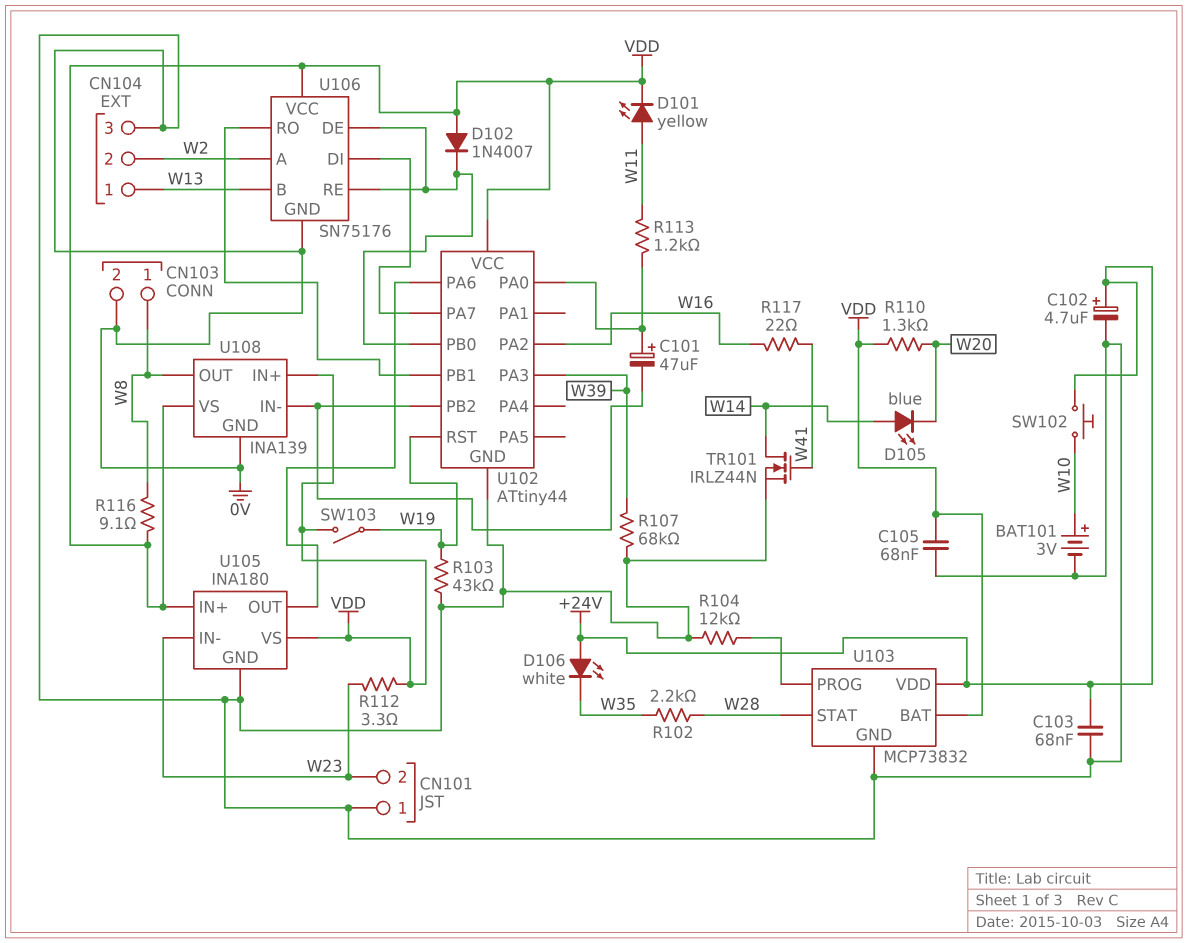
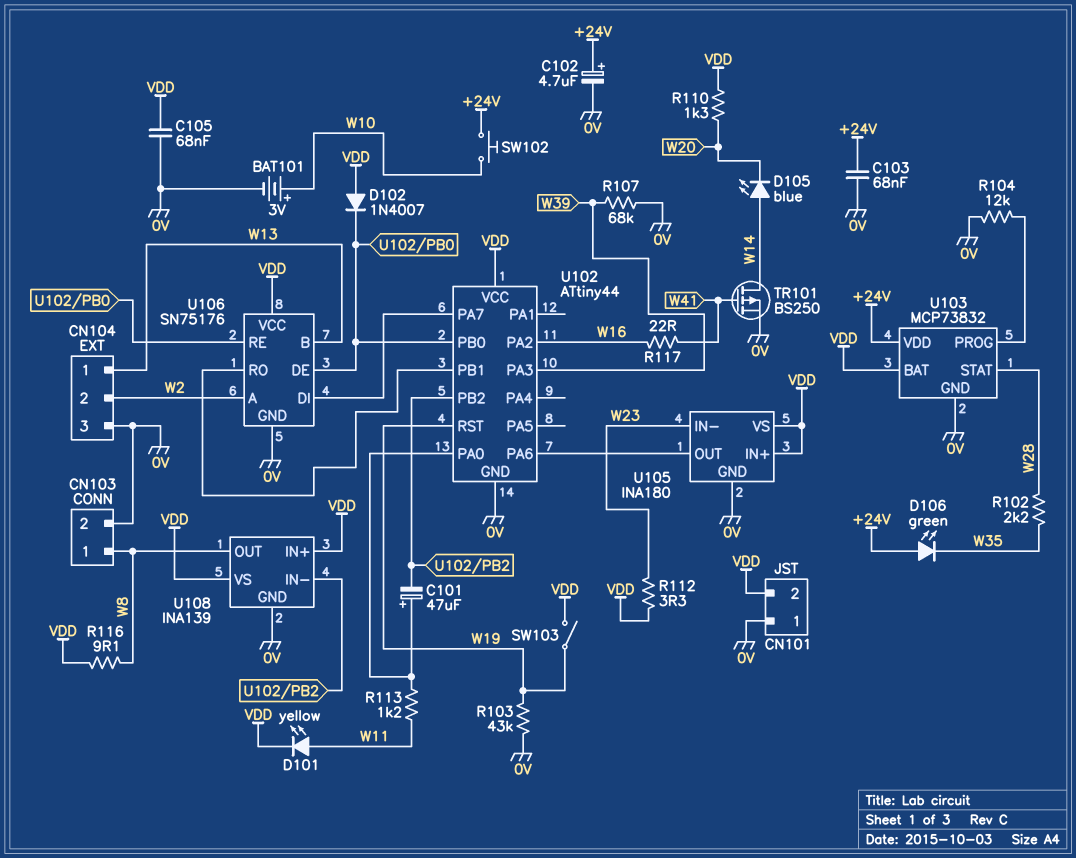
CN101 pin 2: W23 -> VDD
D106: LED white (A +24V, K W35) -> LED green (A +24V, K W35)
TR101: NMOS IRLZ44N (G W41, D W14, S 0V) -> PMOS BS250 (G W41, D W14, S 0V)

